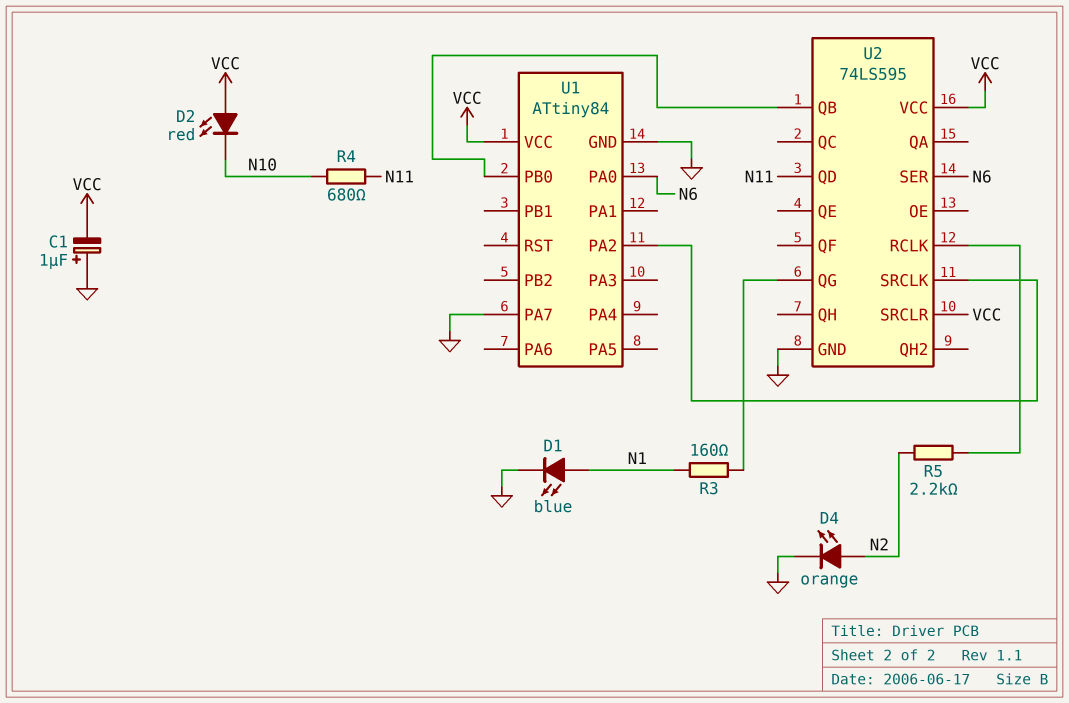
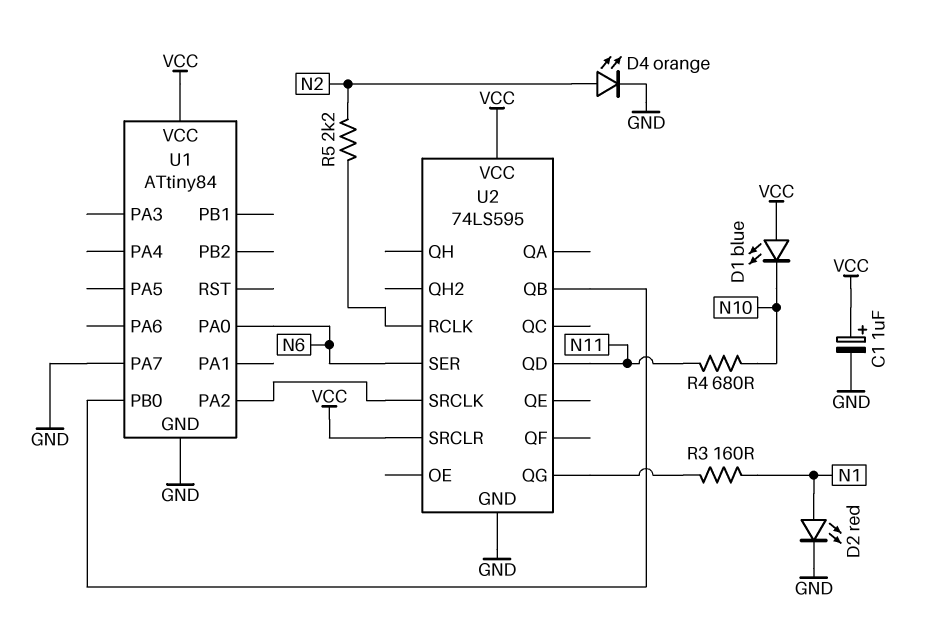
C1: 1uF (plus GND, minus VCC) -> 1uF (plus VCC, minus GND)
D1: LED blue (A N1, K GND) -> LED blue (A VCC, K N10)
D2: LED red (A VCC, K N10) -> LED red (A N1, K GND)

